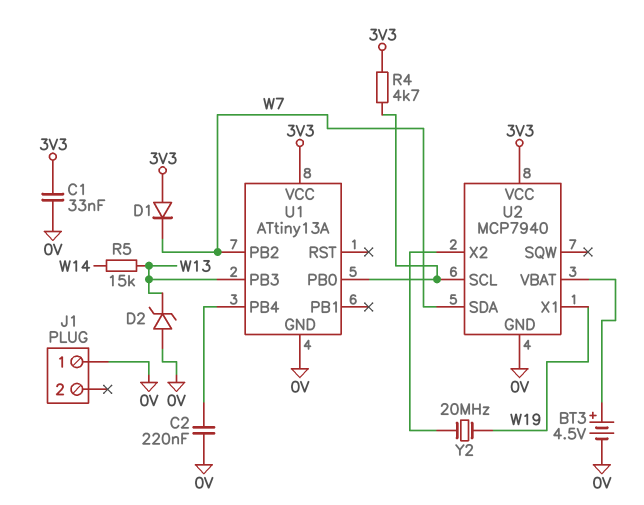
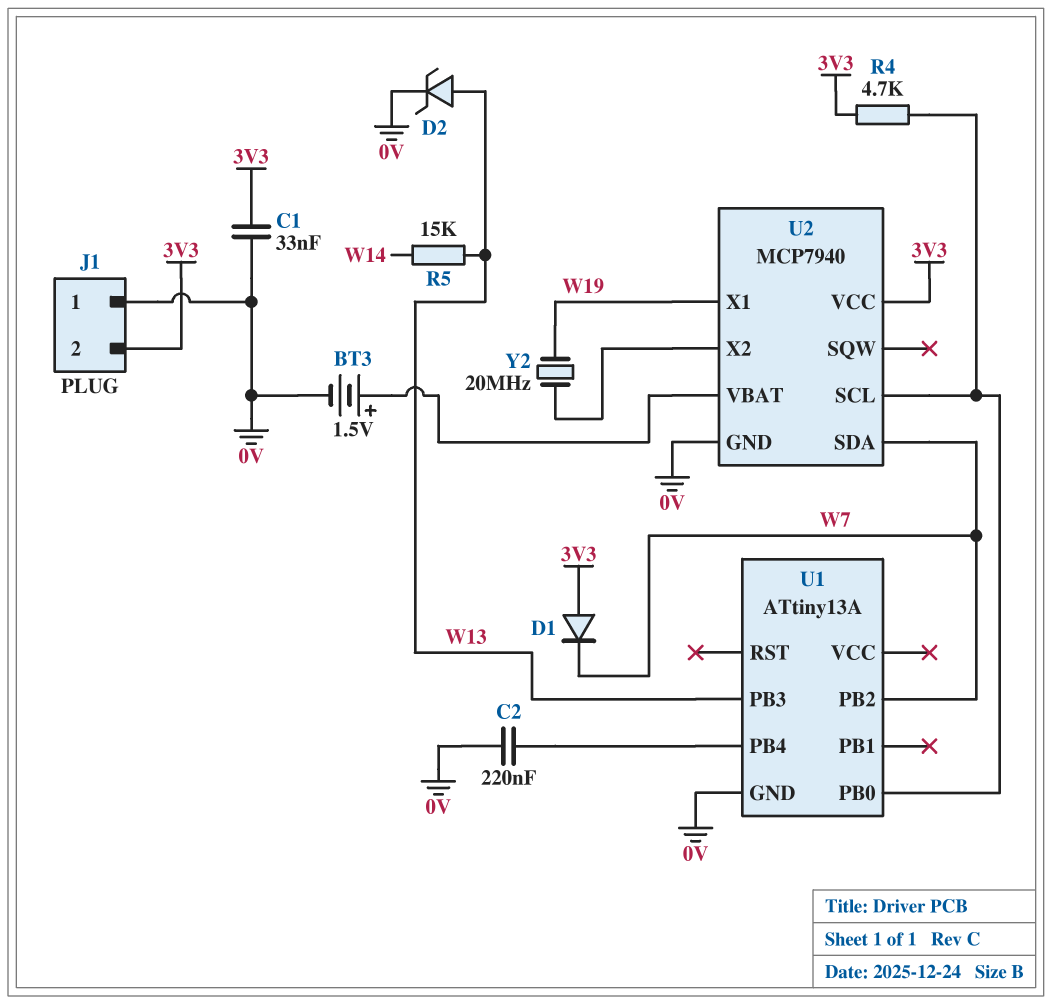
BT3: 4.5V (plus U2/VBAT, minus 0V) -> 1.5V (plus U2/VBAT, minus 0V)
D2: zener (A 0V, K W13) -> zener (A W13, K 0V)
J1 pin 2: none -> 3V3
U1 pin VCC: 3V3 -> none

